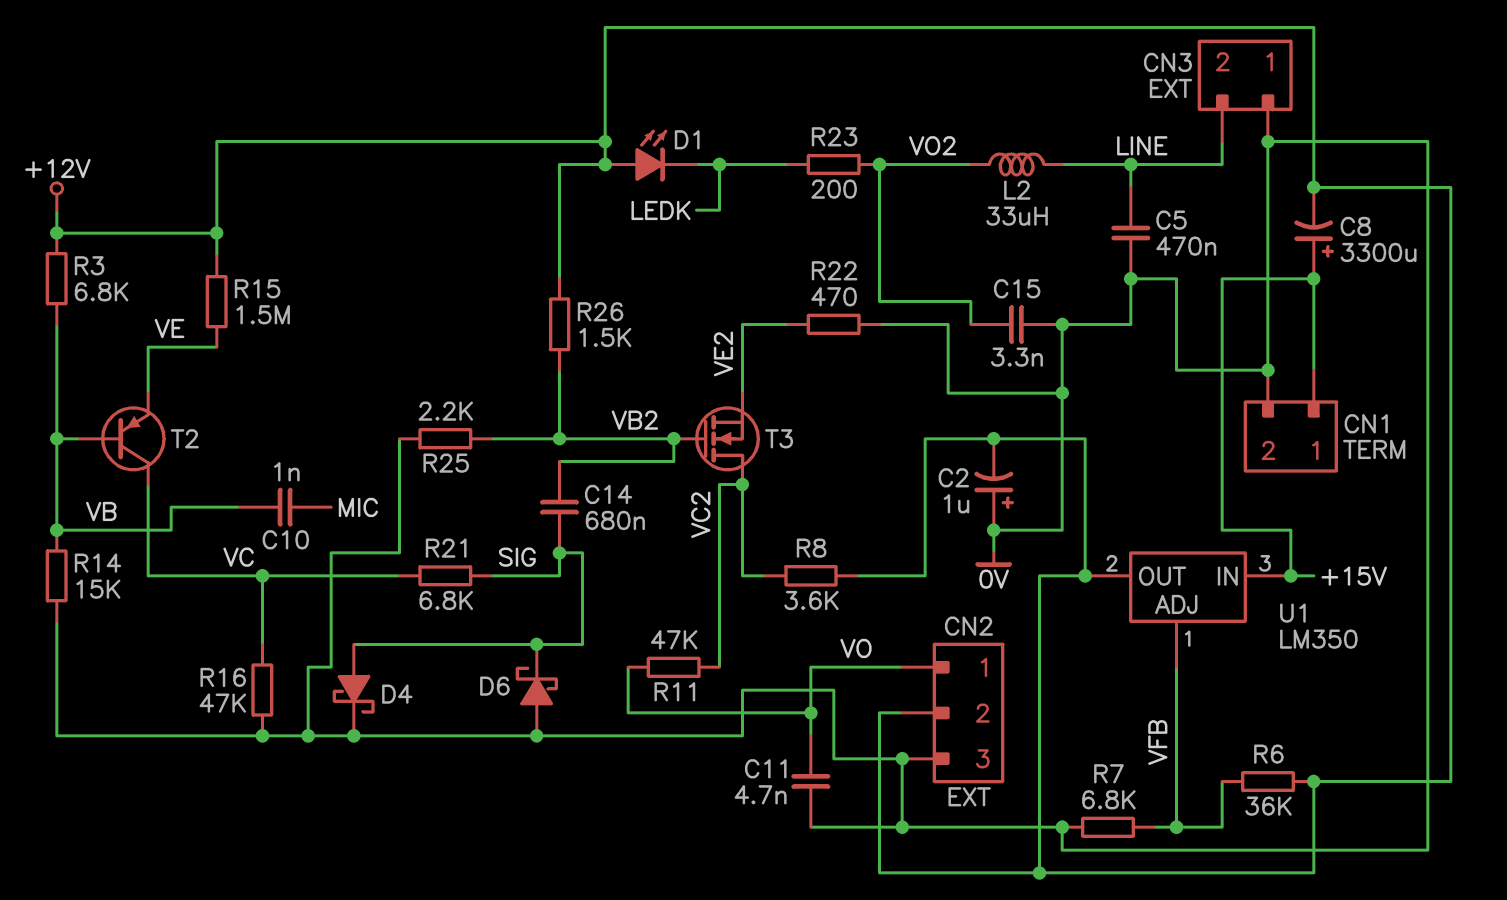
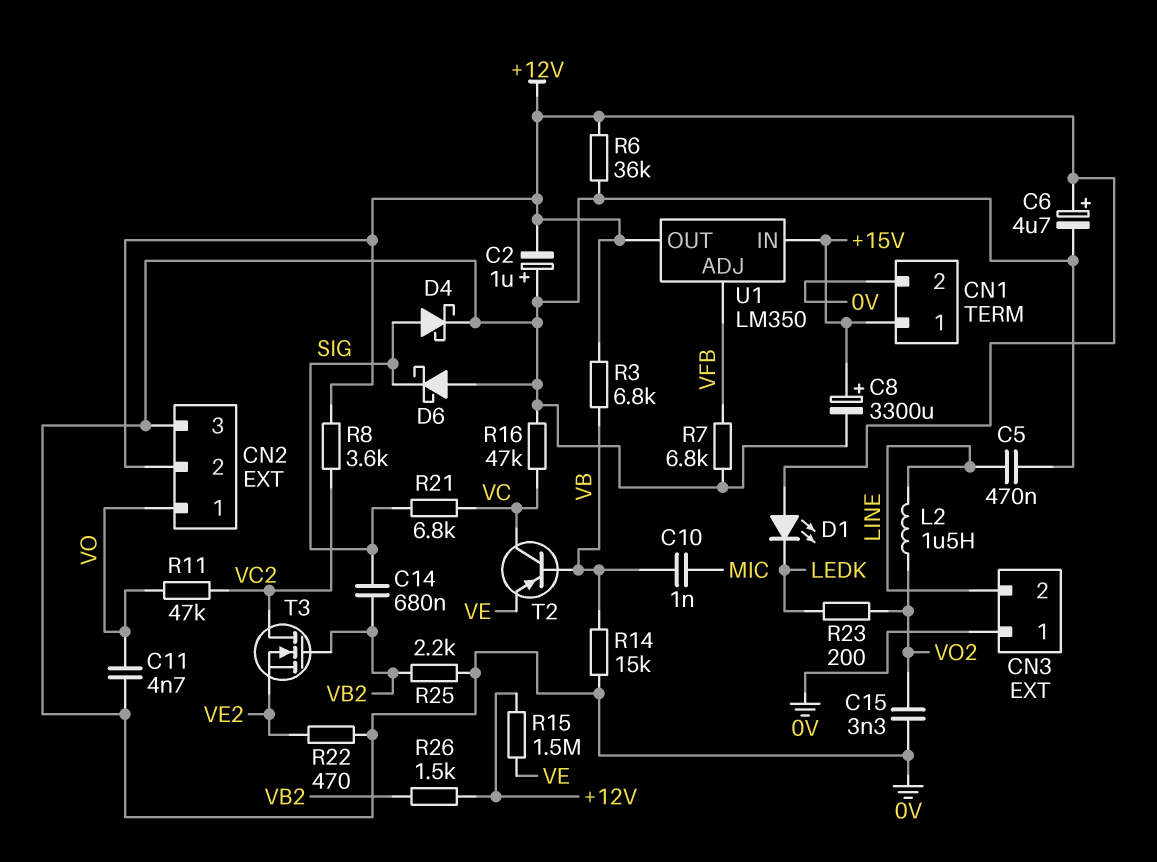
C6: none -> 4.7uF (plus +12V, minus 0V)
C8: 3300uF (plus +15V, minus +12V) -> 3300uF (plus +15V, minus 0V)
L2: 33uH (LINE, VO2) -> 1.5uH (LINE, VO2)
R6: 36k (+12V, VFB) -> 36k (+12V, 0V)

